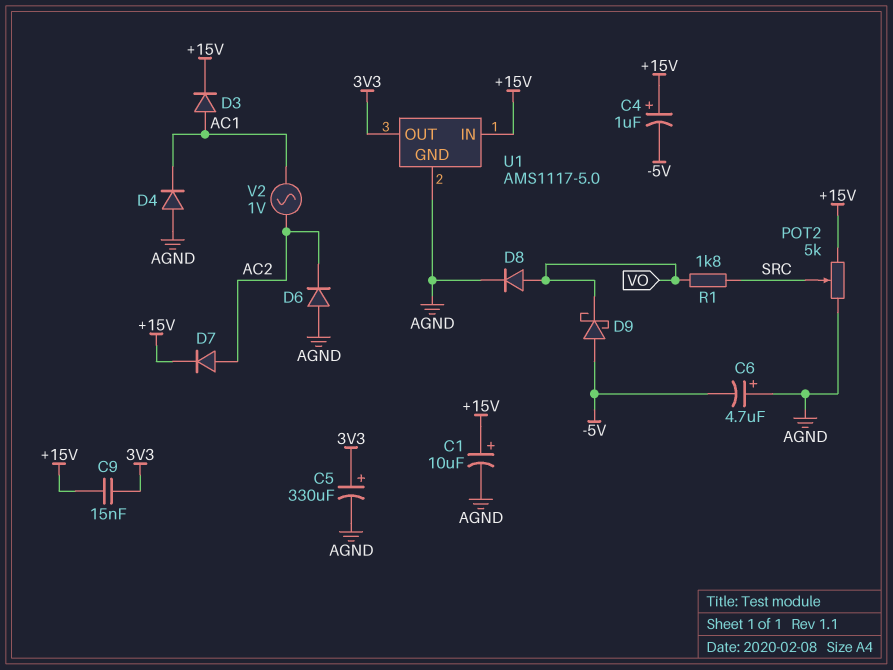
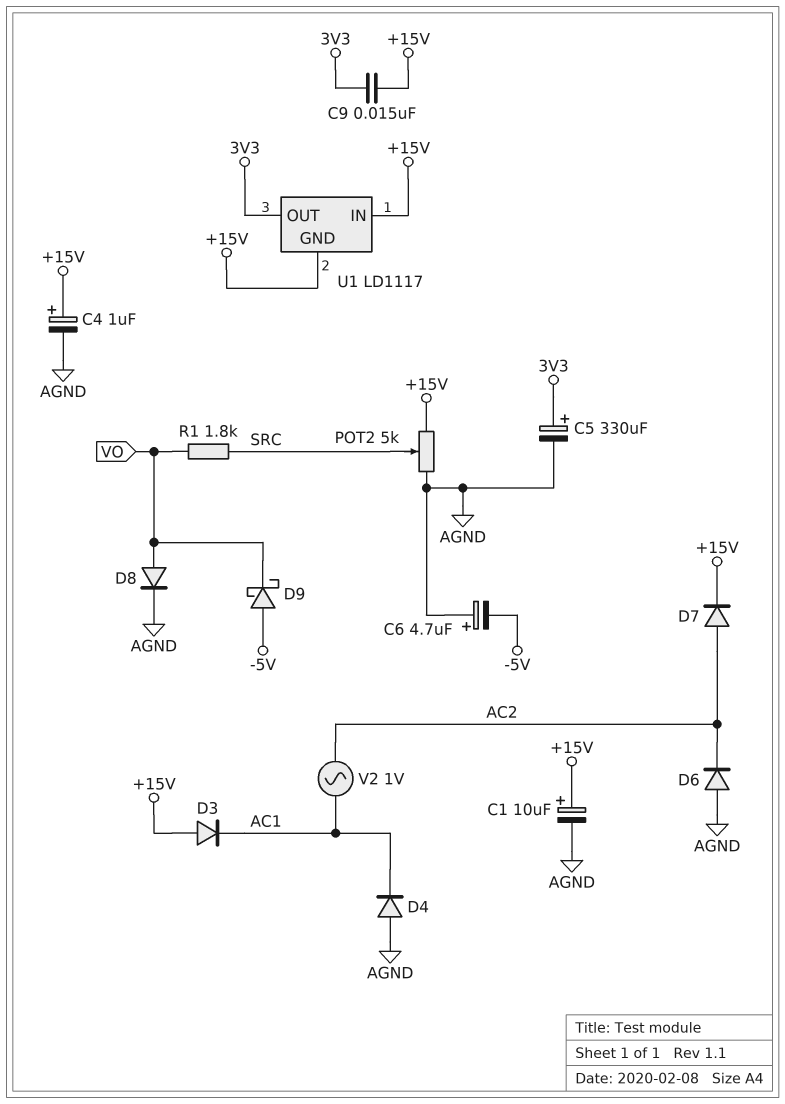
C4: 1uF (plus +15V, minus -5V) -> 1uF (plus +15V, minus AGND)
D3: diode (A AC1, K +15V) -> diode (A +15V, K AC1)
U1: AMS1117-5.0 -> LD1117
U1 pin GND: AGND -> +15V

